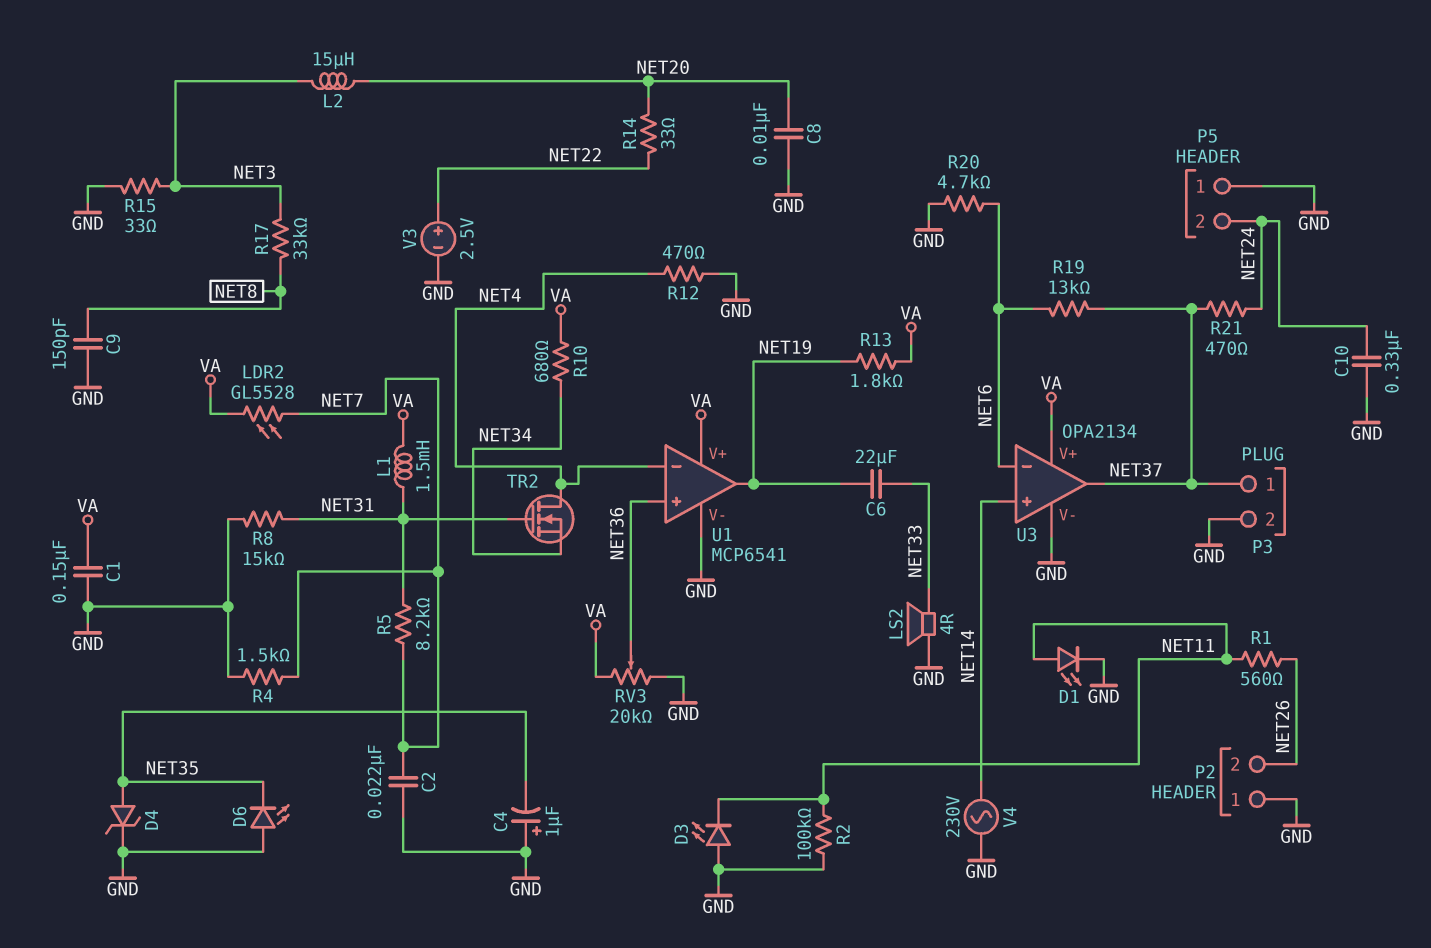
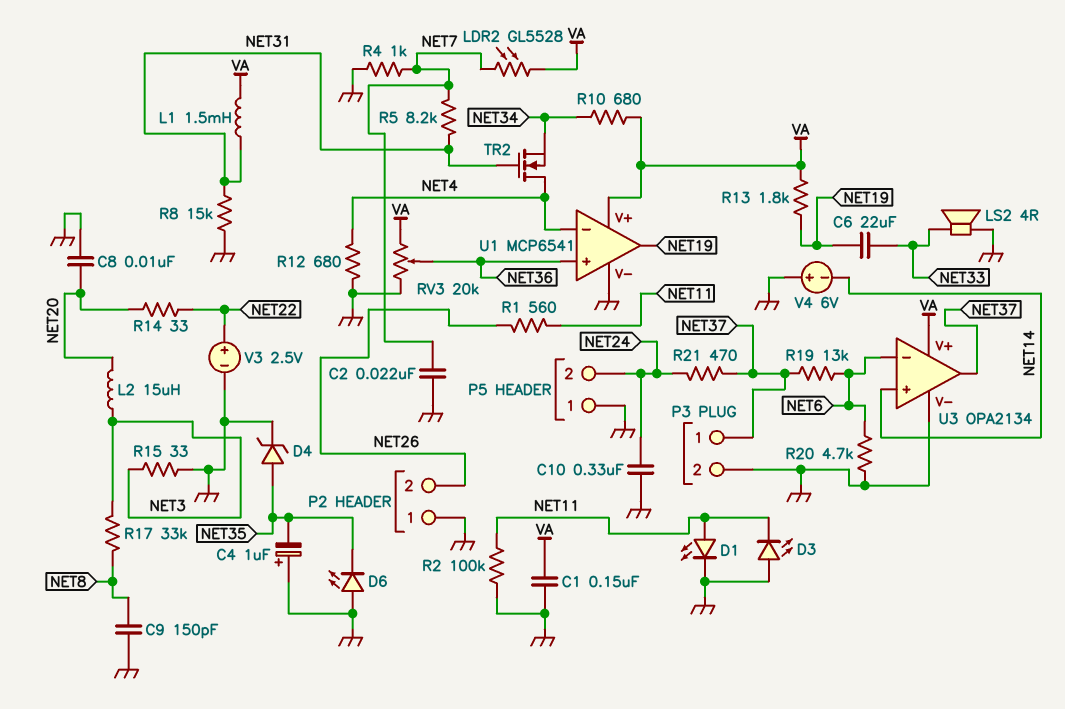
R4: 1.5k (GND, NET7) -> 1k (GND, NET7)
R12: 470 (GND, NET4) -> 680 (GND, NET4)
V4: AC 230V (GND, NET14) -> 6V (plus GND, minus NET14)

